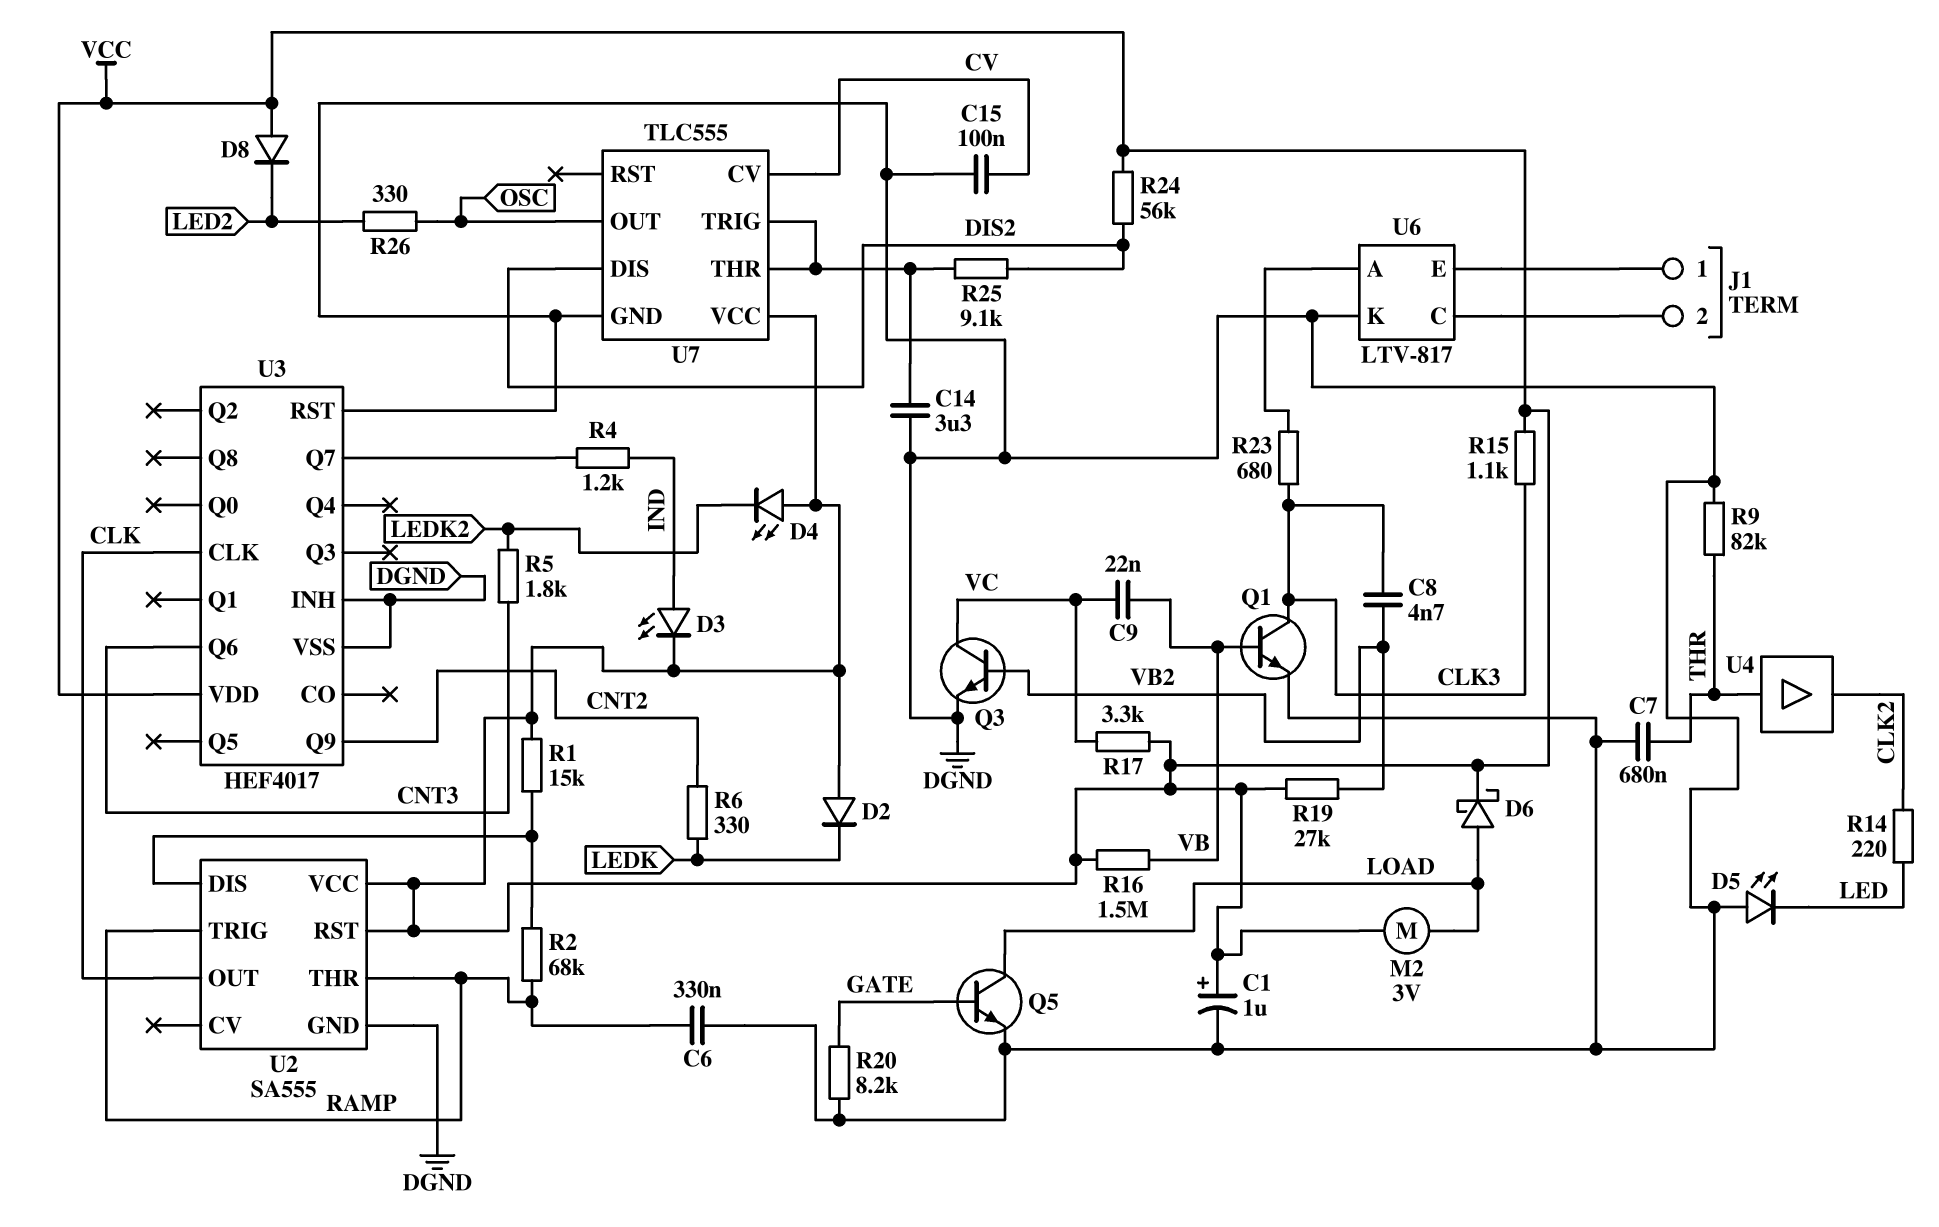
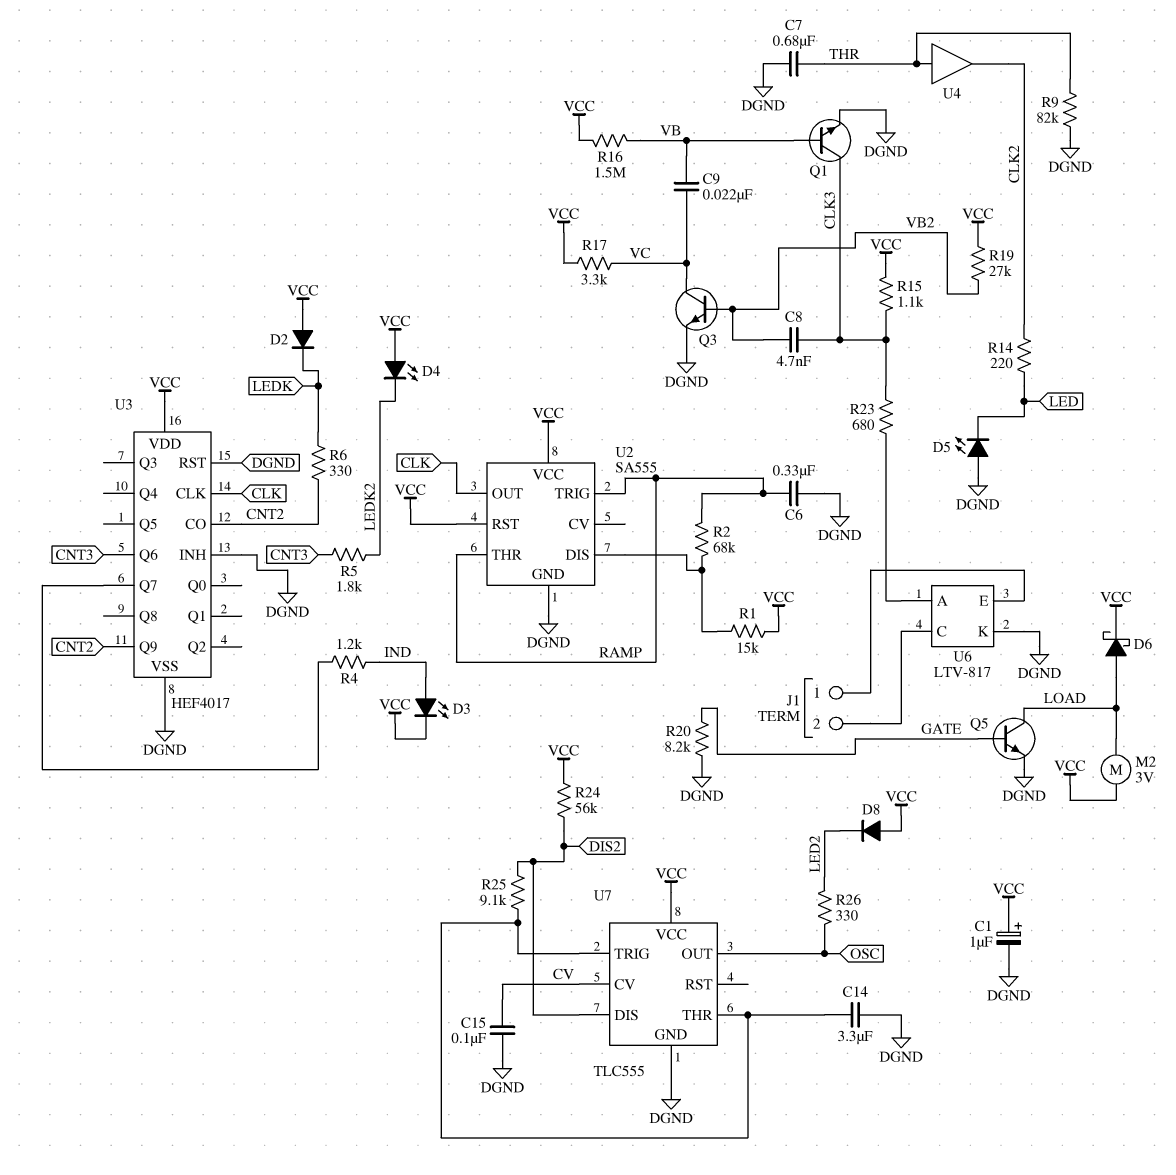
U3 pin CO: none -> CNT2

